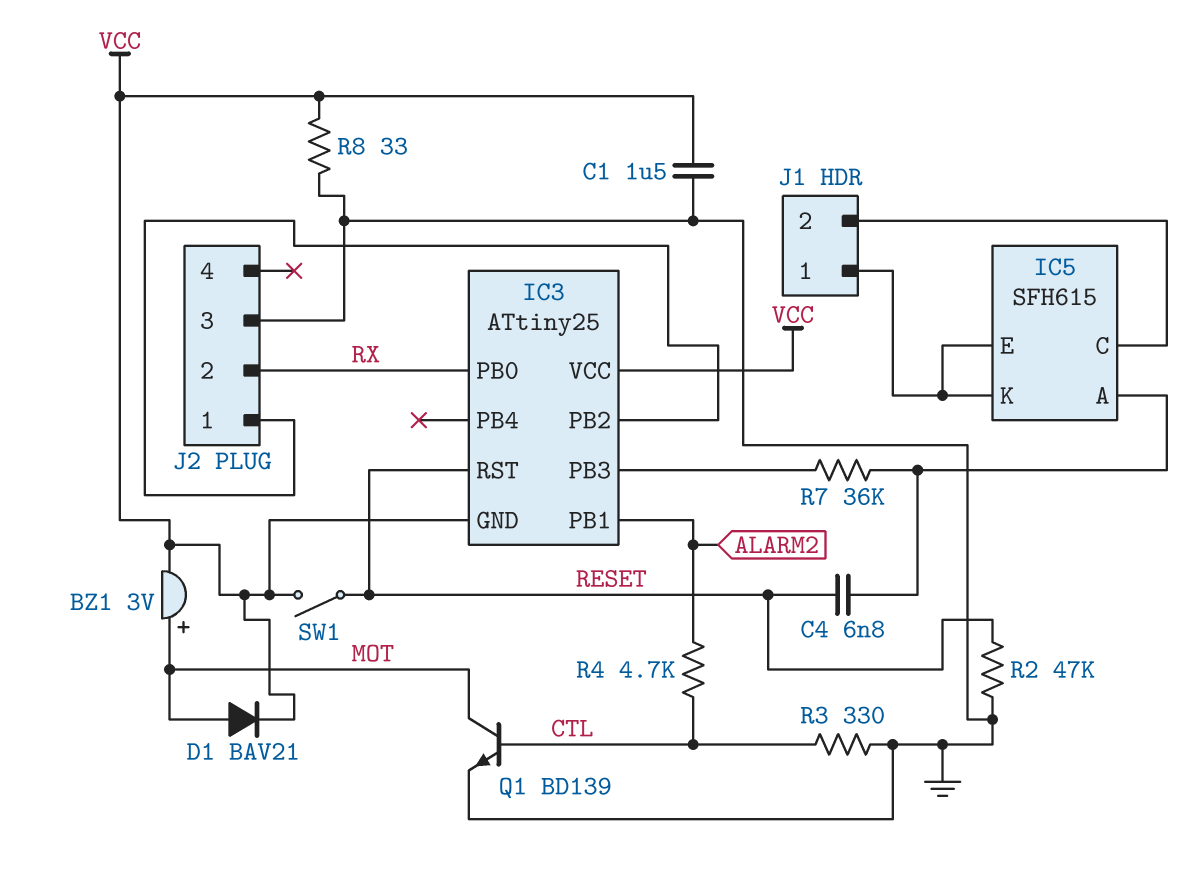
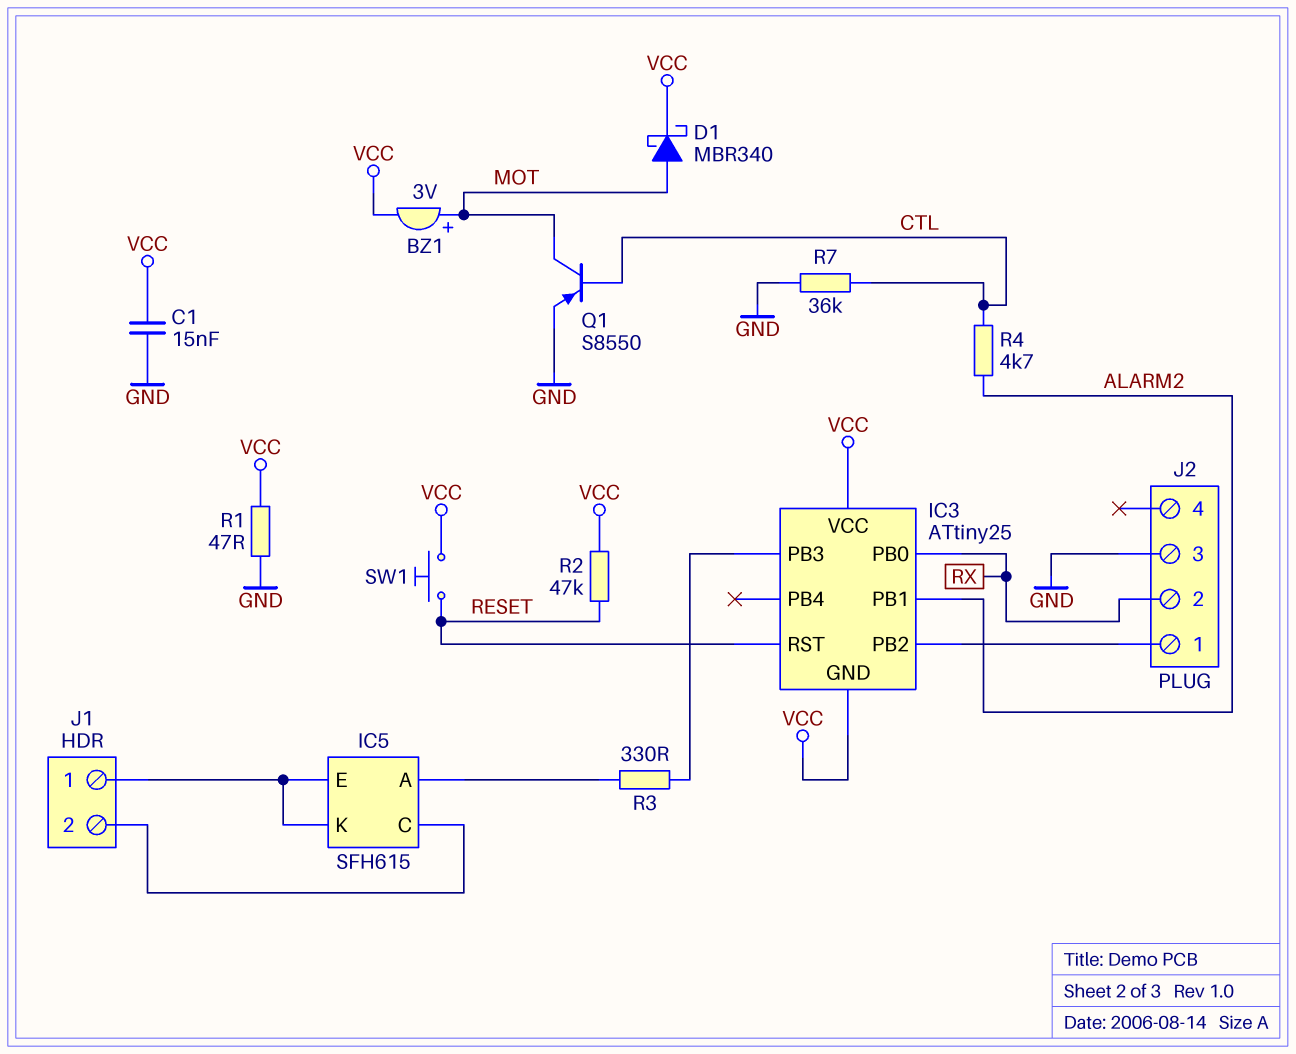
C1: 1.5uF (GND, VCC) -> 15nF (GND, VCC)
C4: 6.8nF (IC5/A, RESET) -> none
D1: diode BAV21 (A MOT, K VCC) -> schottky MBR340 (A MOT, K VCC)
Q1: NPN BD139 (B CTL, C MOT, E GND) -> PNP S8550 (B CTL, C MOT, E GND)
R1: none -> 47 (GND, VCC)
R2: 47k (GND, RESET) -> 47k (RESET, VCC)
R3: 330 (CTL, GND) -> 330 (IC3/PB3, IC5/A)
R7: 36k (IC3/PB3, IC5/A) -> 36k (CTL, GND)
R8: 33 (GND, VCC) -> none
SW1: switch (RESET, VCC) -> button (RESET, VCC)

